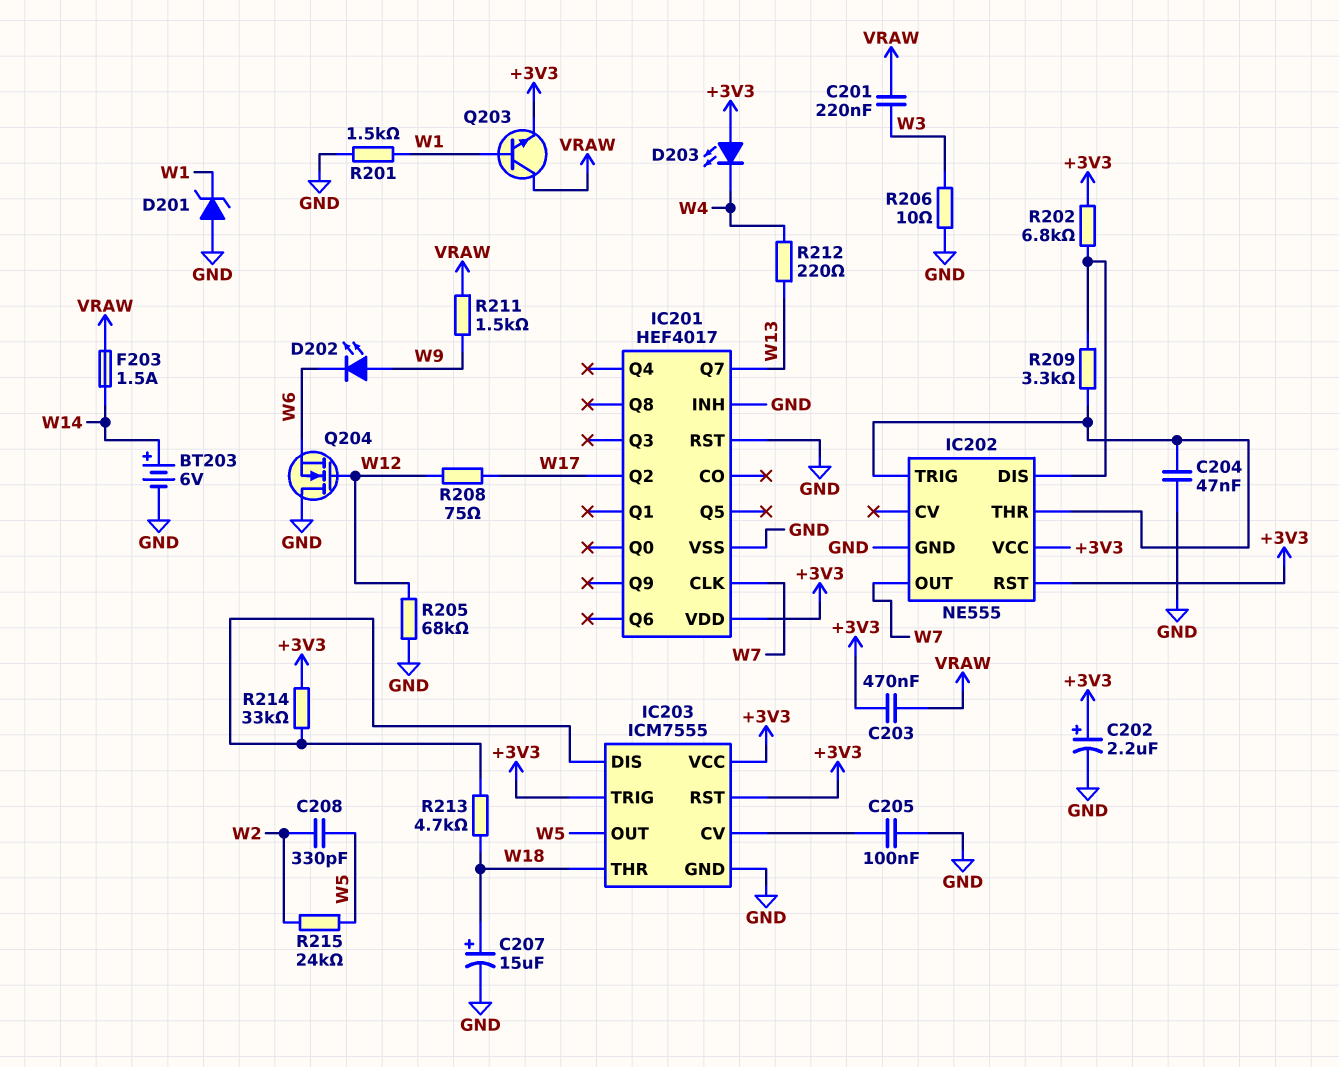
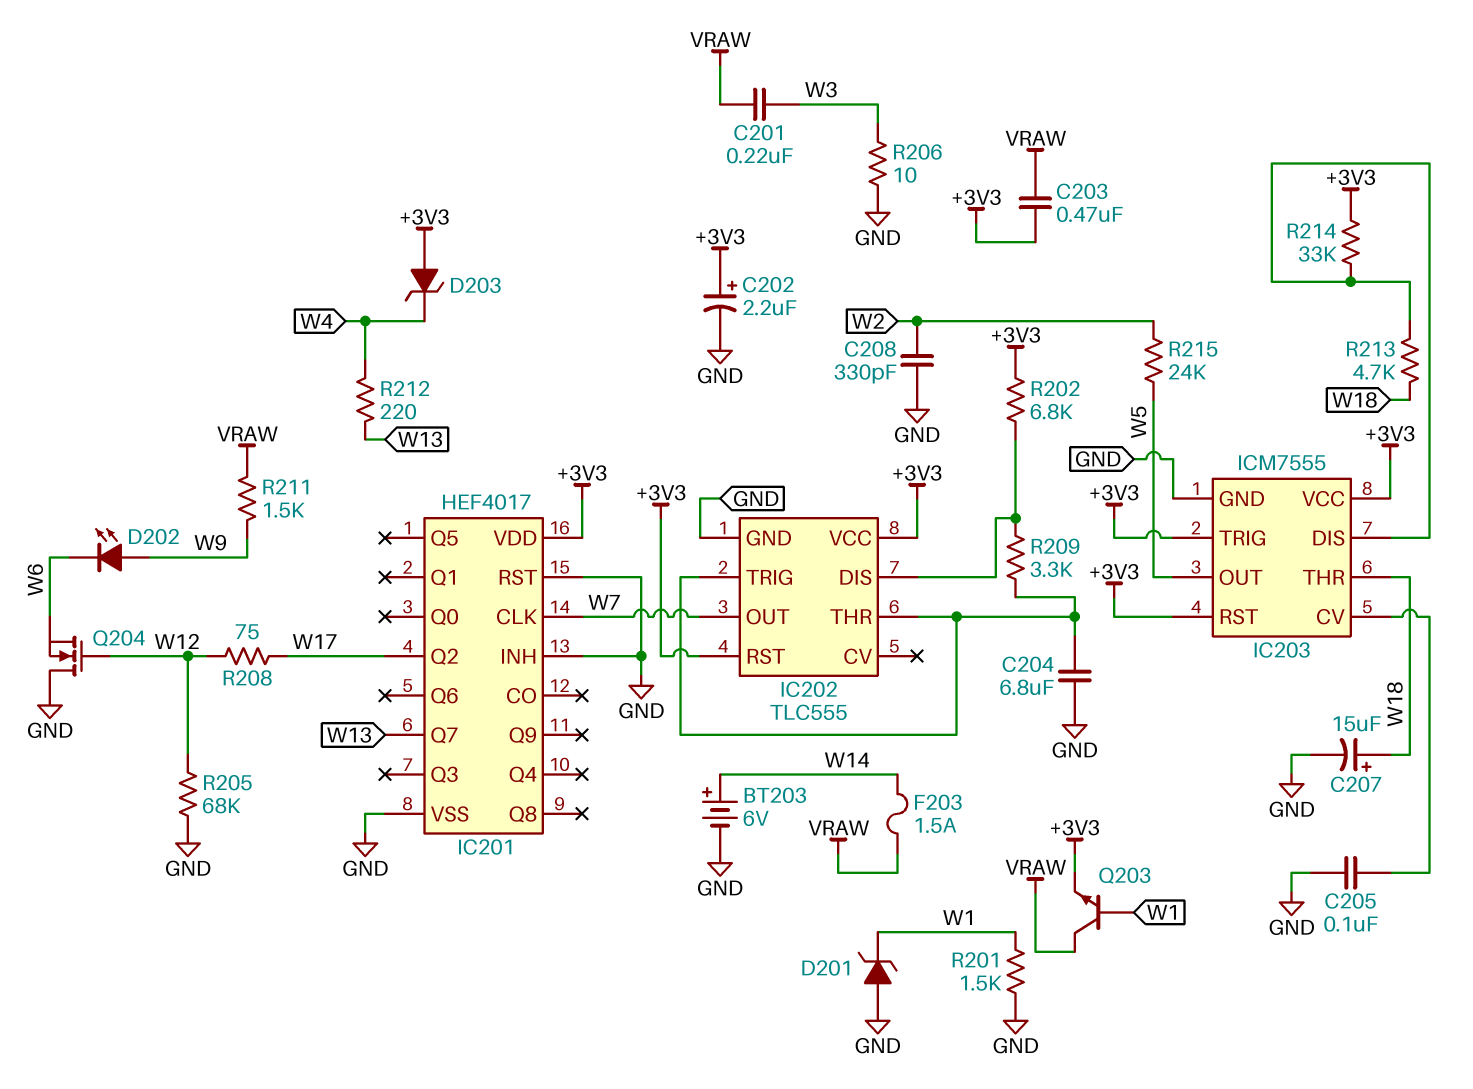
C204: 47nF (GND, IC202/THR) -> 6.8uF (GND, IC202/THR)
C208: 330pF (W2, W5) -> 330pF (GND, W2)
D203: LED (A +3V3, K W4) -> zener (A +3V3, K W4)
IC202: NE555 -> TLC555

